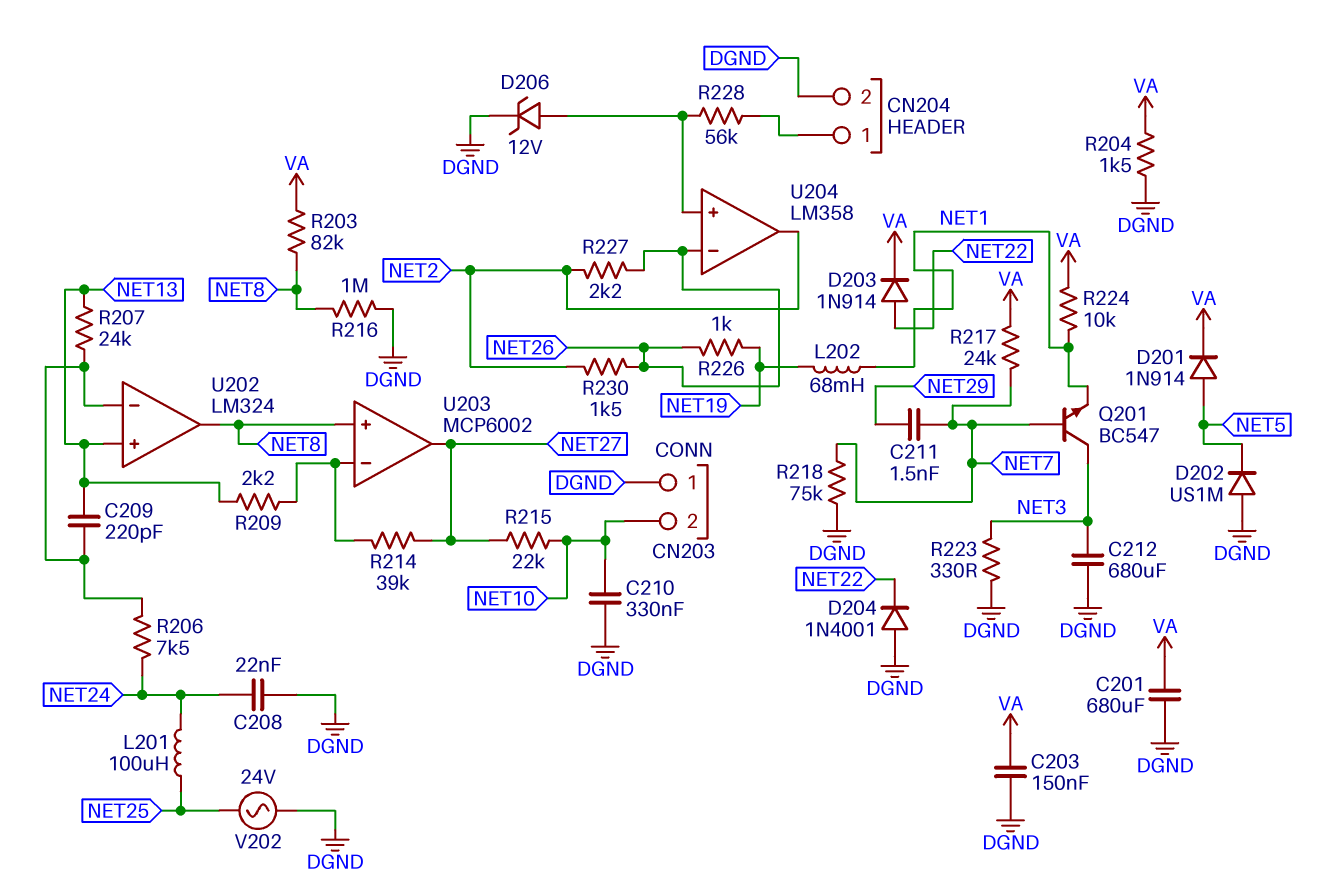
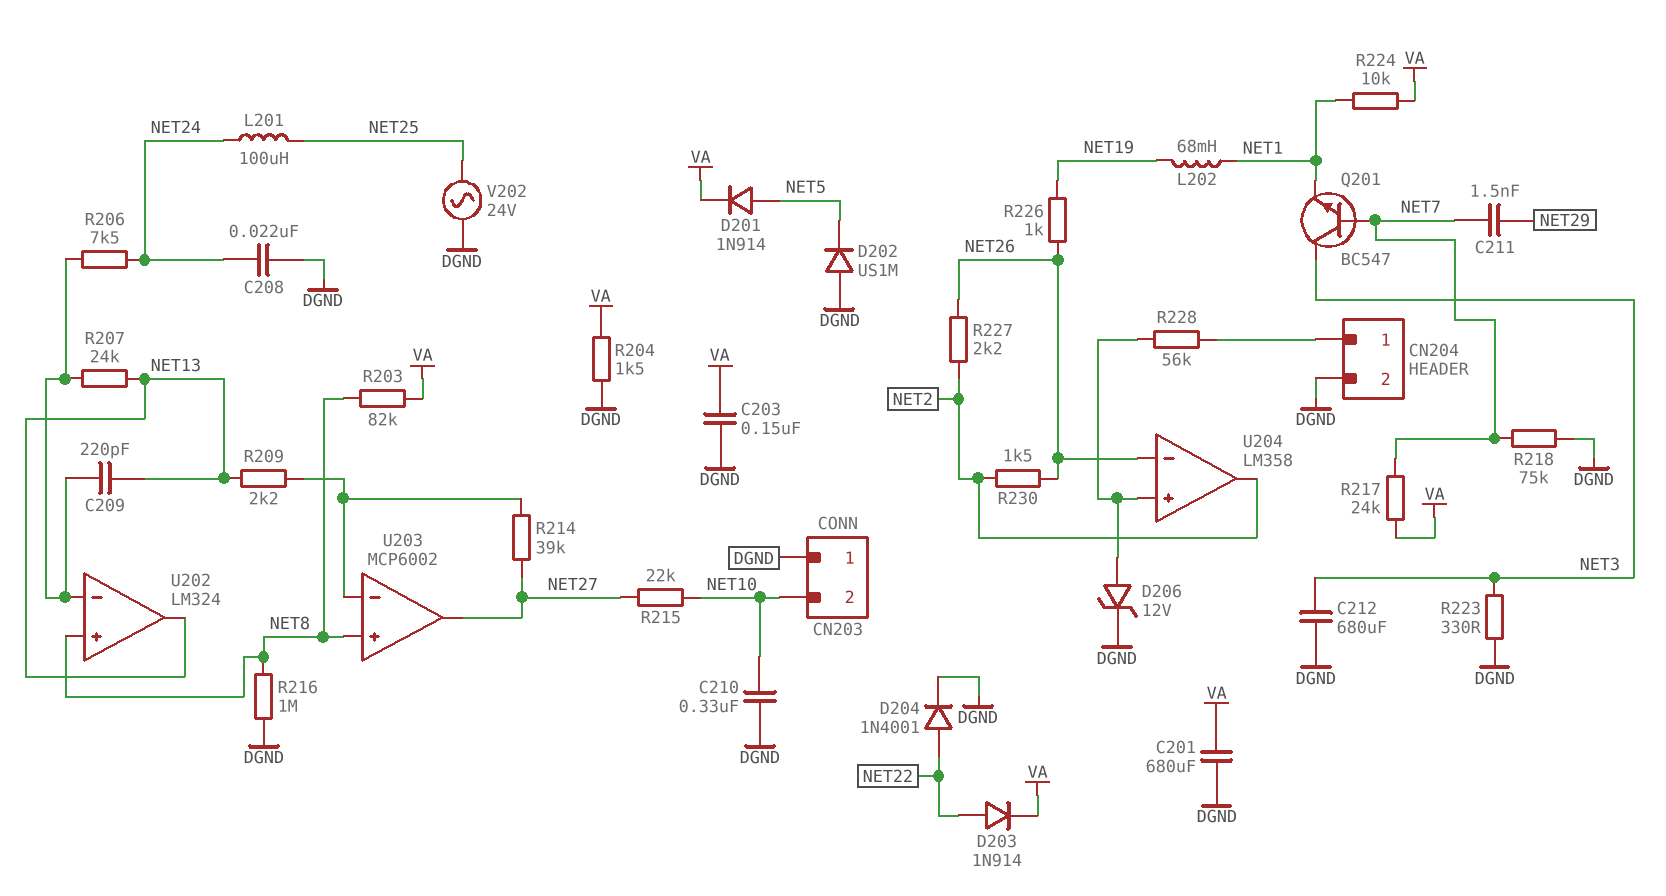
D204: diode 1N4001 (A DGND, K NET22) -> diode 1N4001 (A NET22, K DGND)
U202 pin in+: NET13 -> NET8
U202 pin out: NET8 -> NET13

